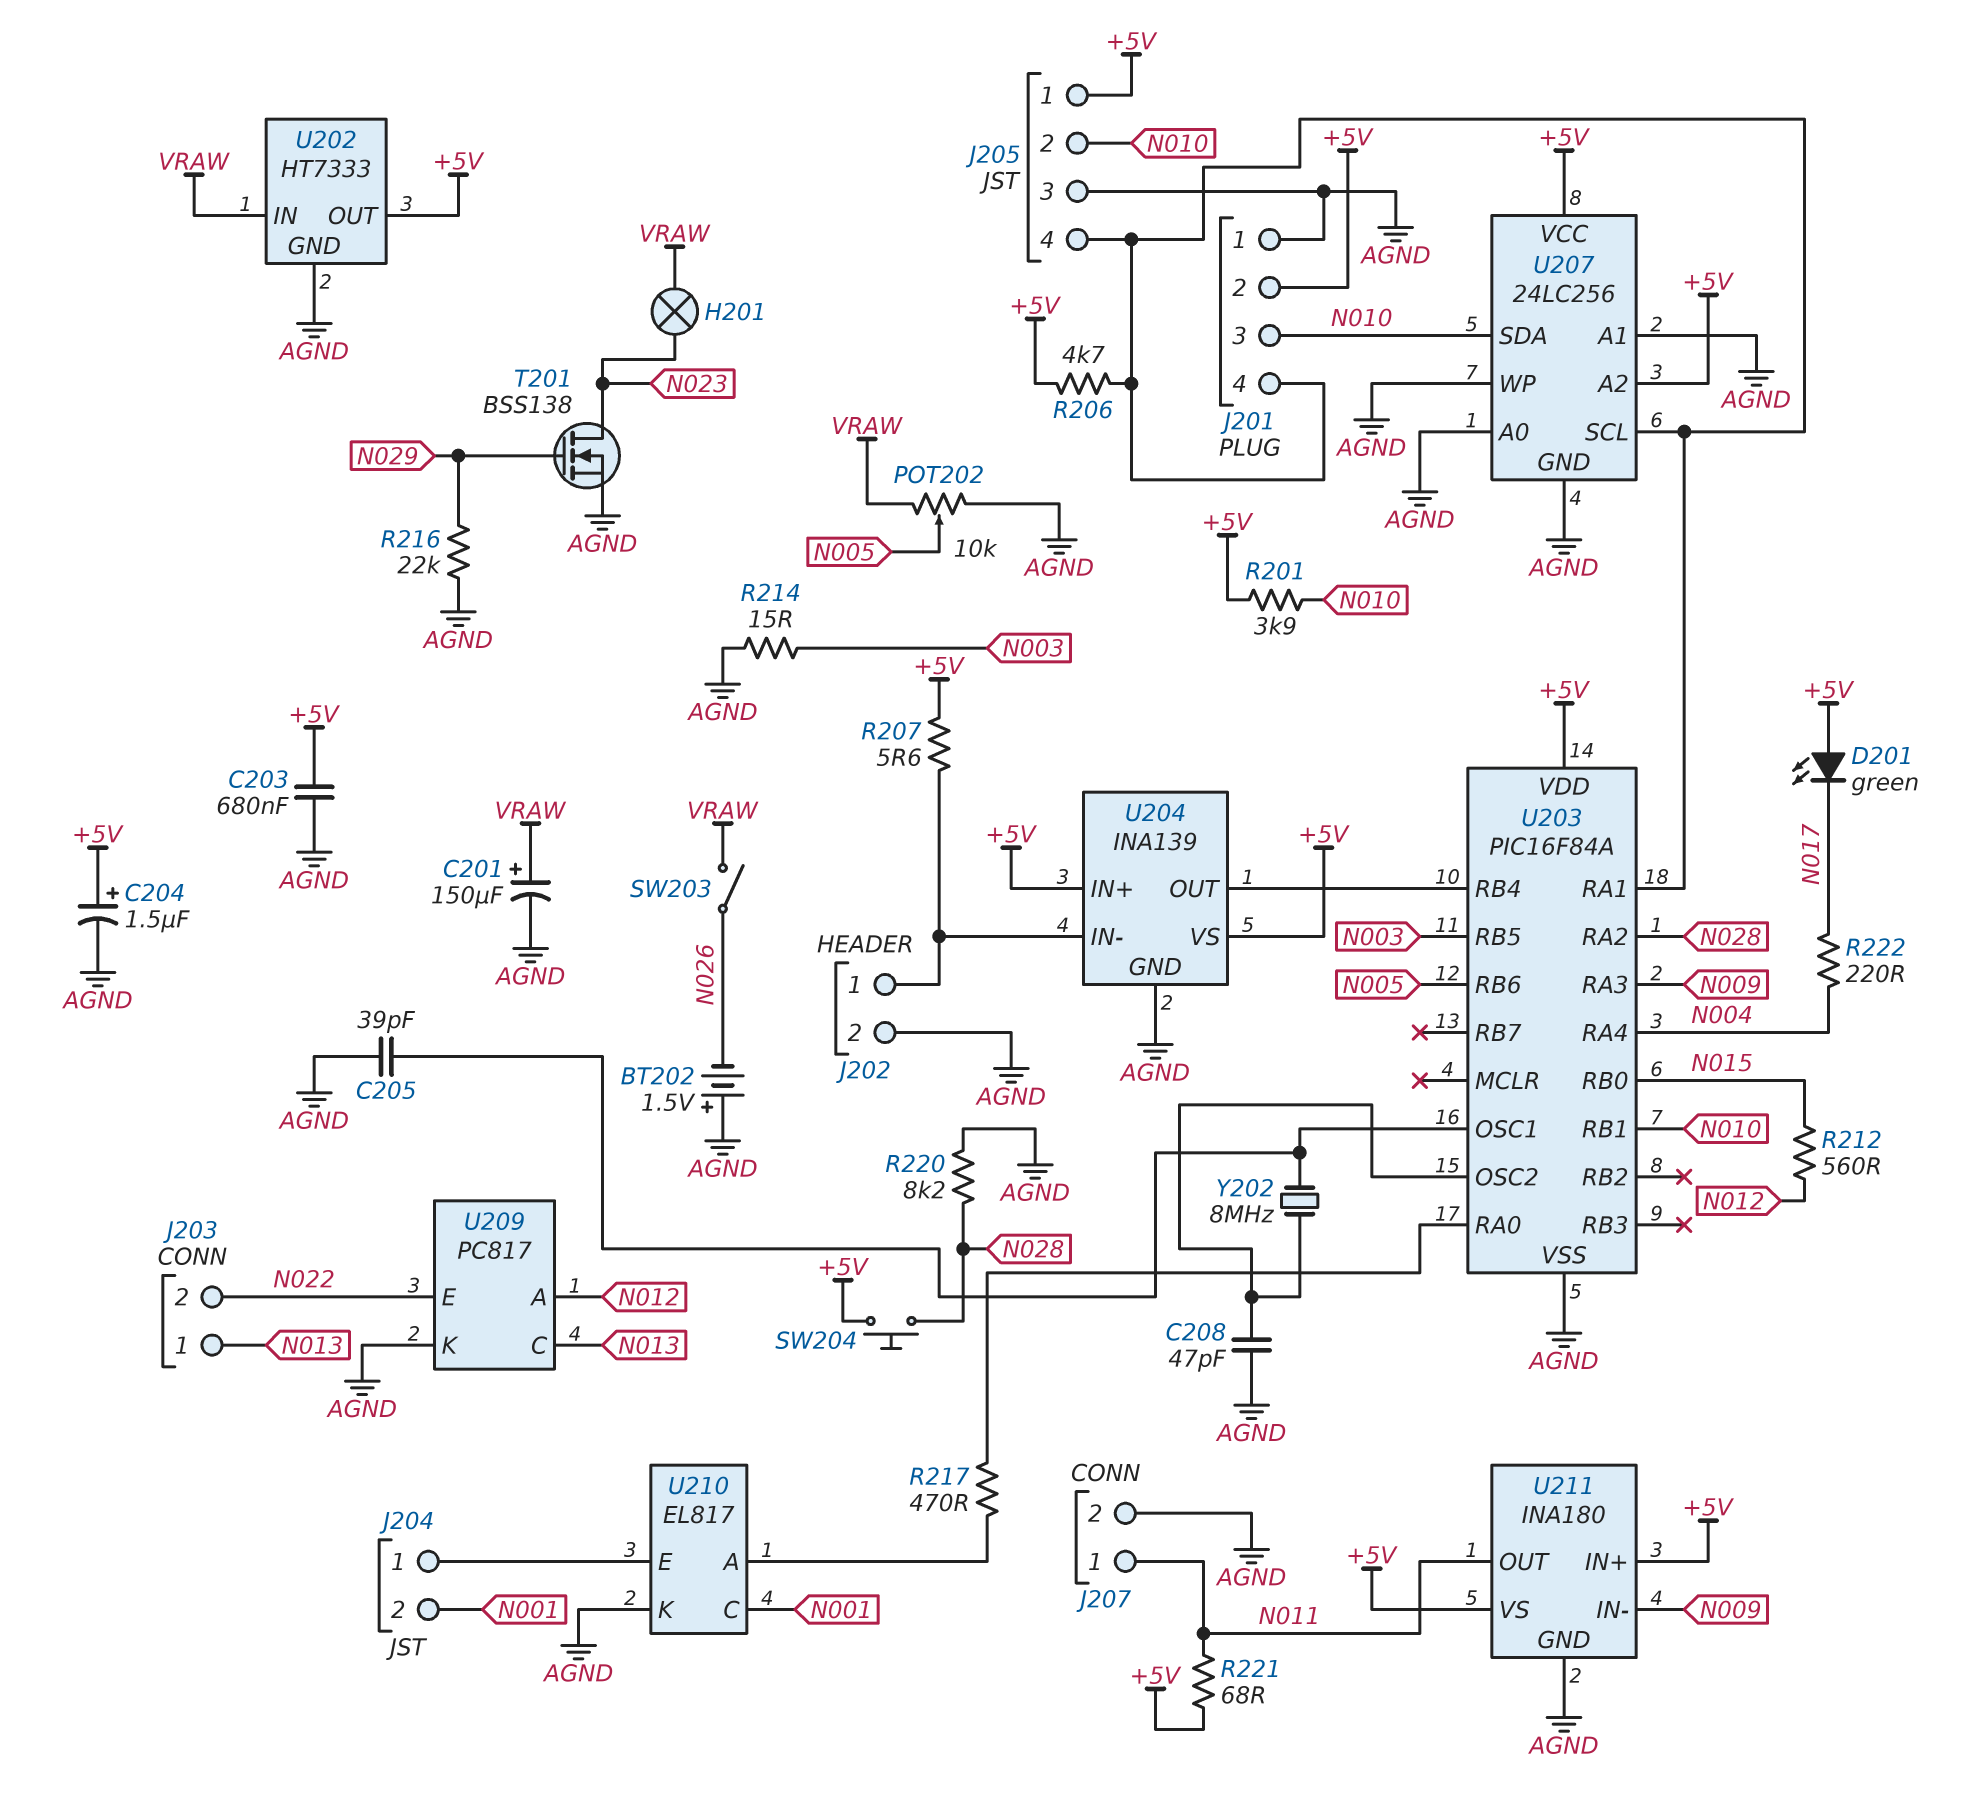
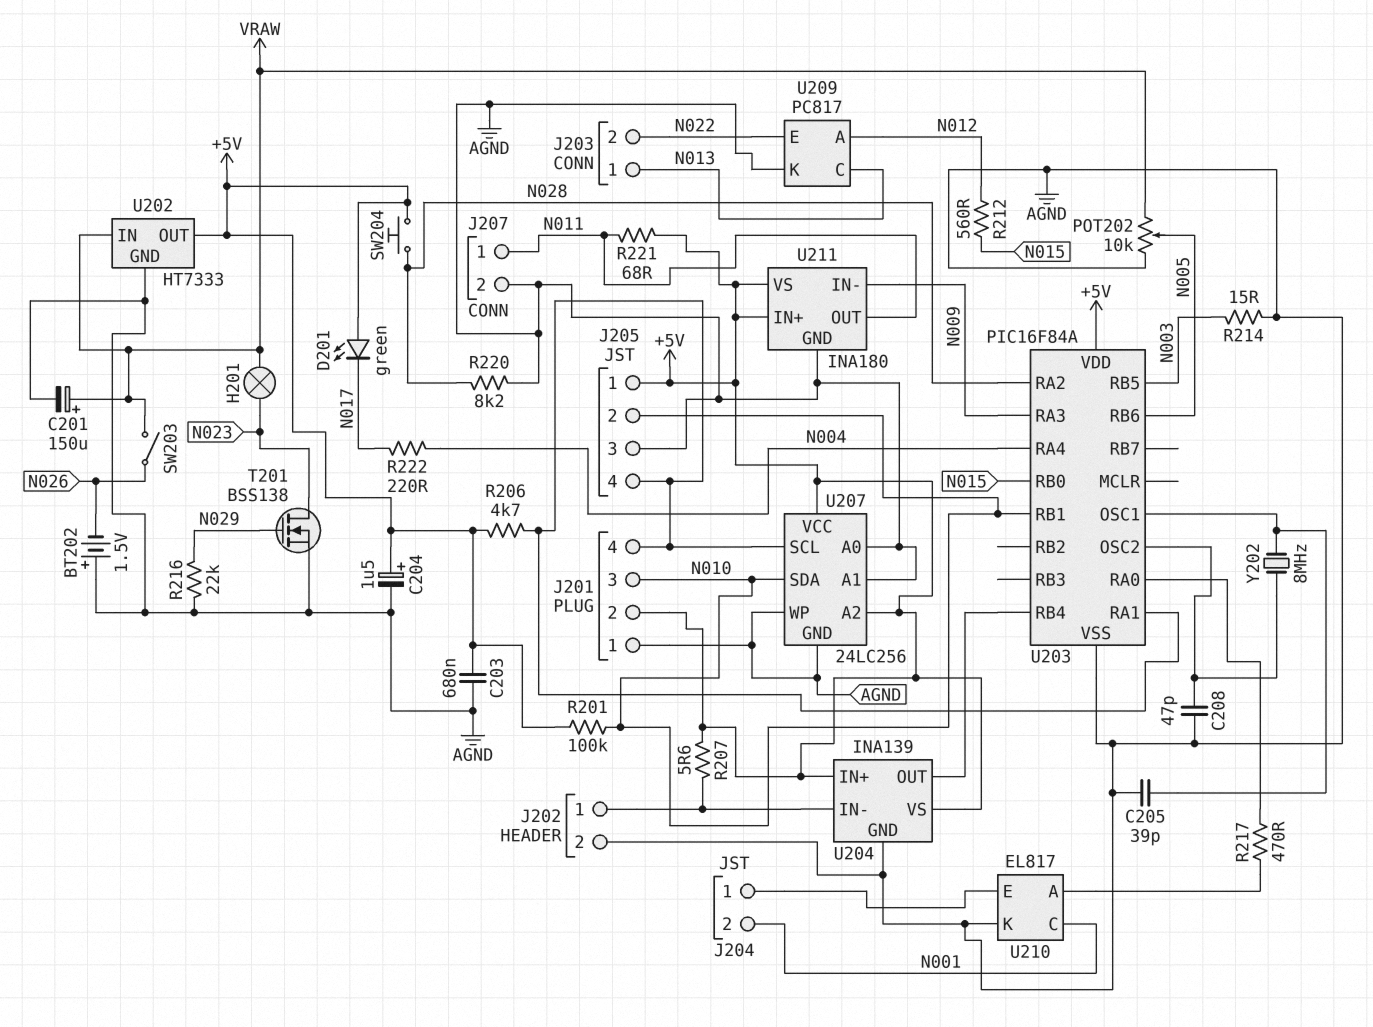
R201: 3.9k (+5V, N010) -> 100k (+5V, N010)

